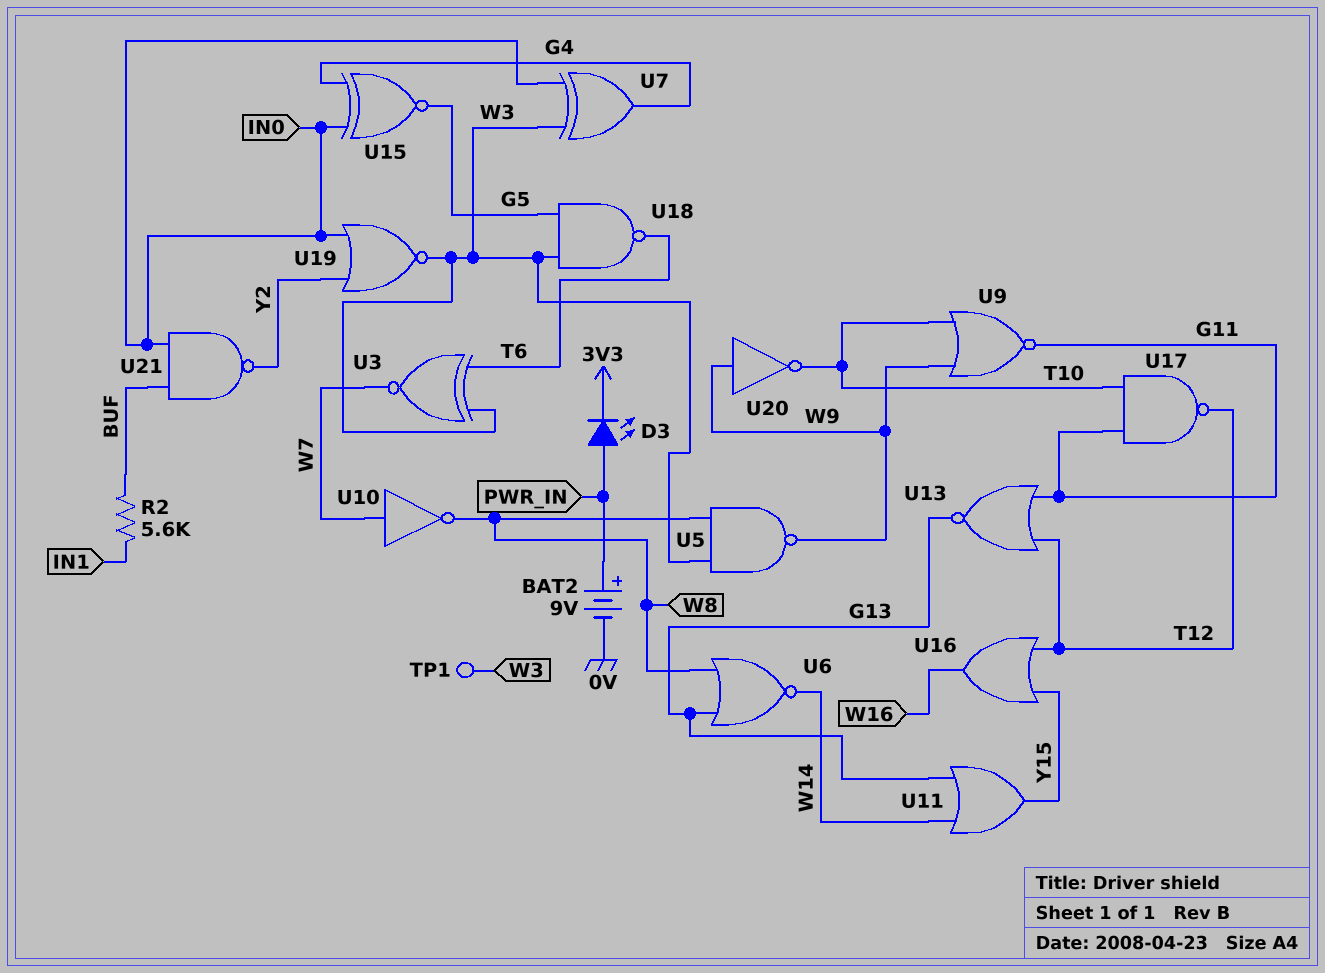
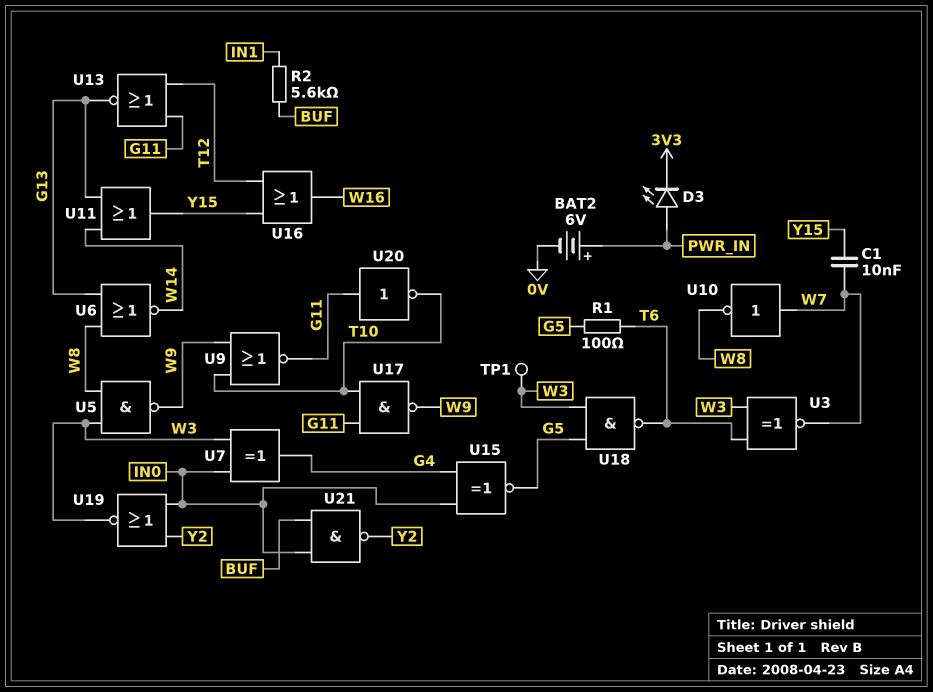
BAT2: 9V (plus PWR_IN, minus 0V) -> 6V (plus PWR_IN, minus 0V)
C1: none -> 10nF (W7, Y15)
R1: none -> 100 (G5, T6)
U17: NAND (in G11, in T10, out T12) -> NAND (in G11, in T10, out W9)
U20: NOT (in W9, out T10) -> NOT (in G11, out T10)

